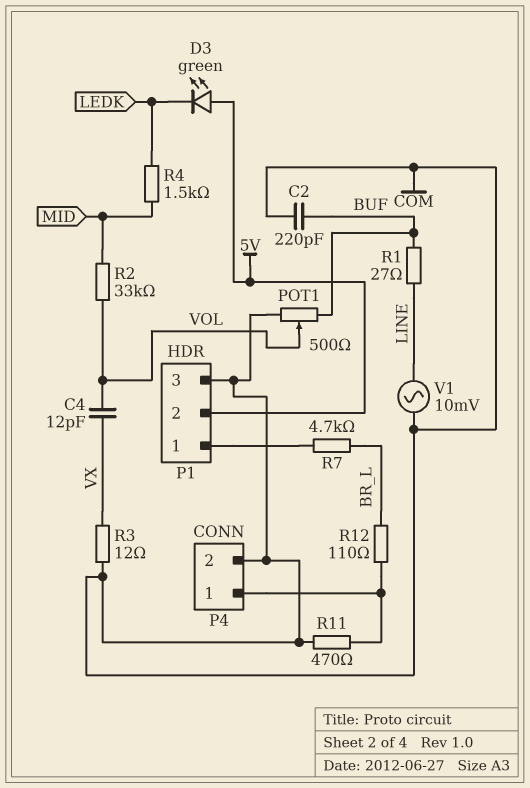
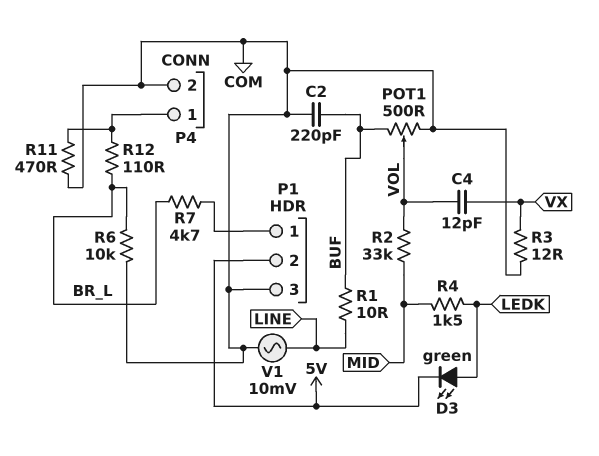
D3: LED green (A 5V, K LEDK) -> LED green (A LEDK, K 5V)
R1: 27 (BUF, LINE) -> 10 (BUF, LINE)
R6: none -> 10k (BR_L, COM)

